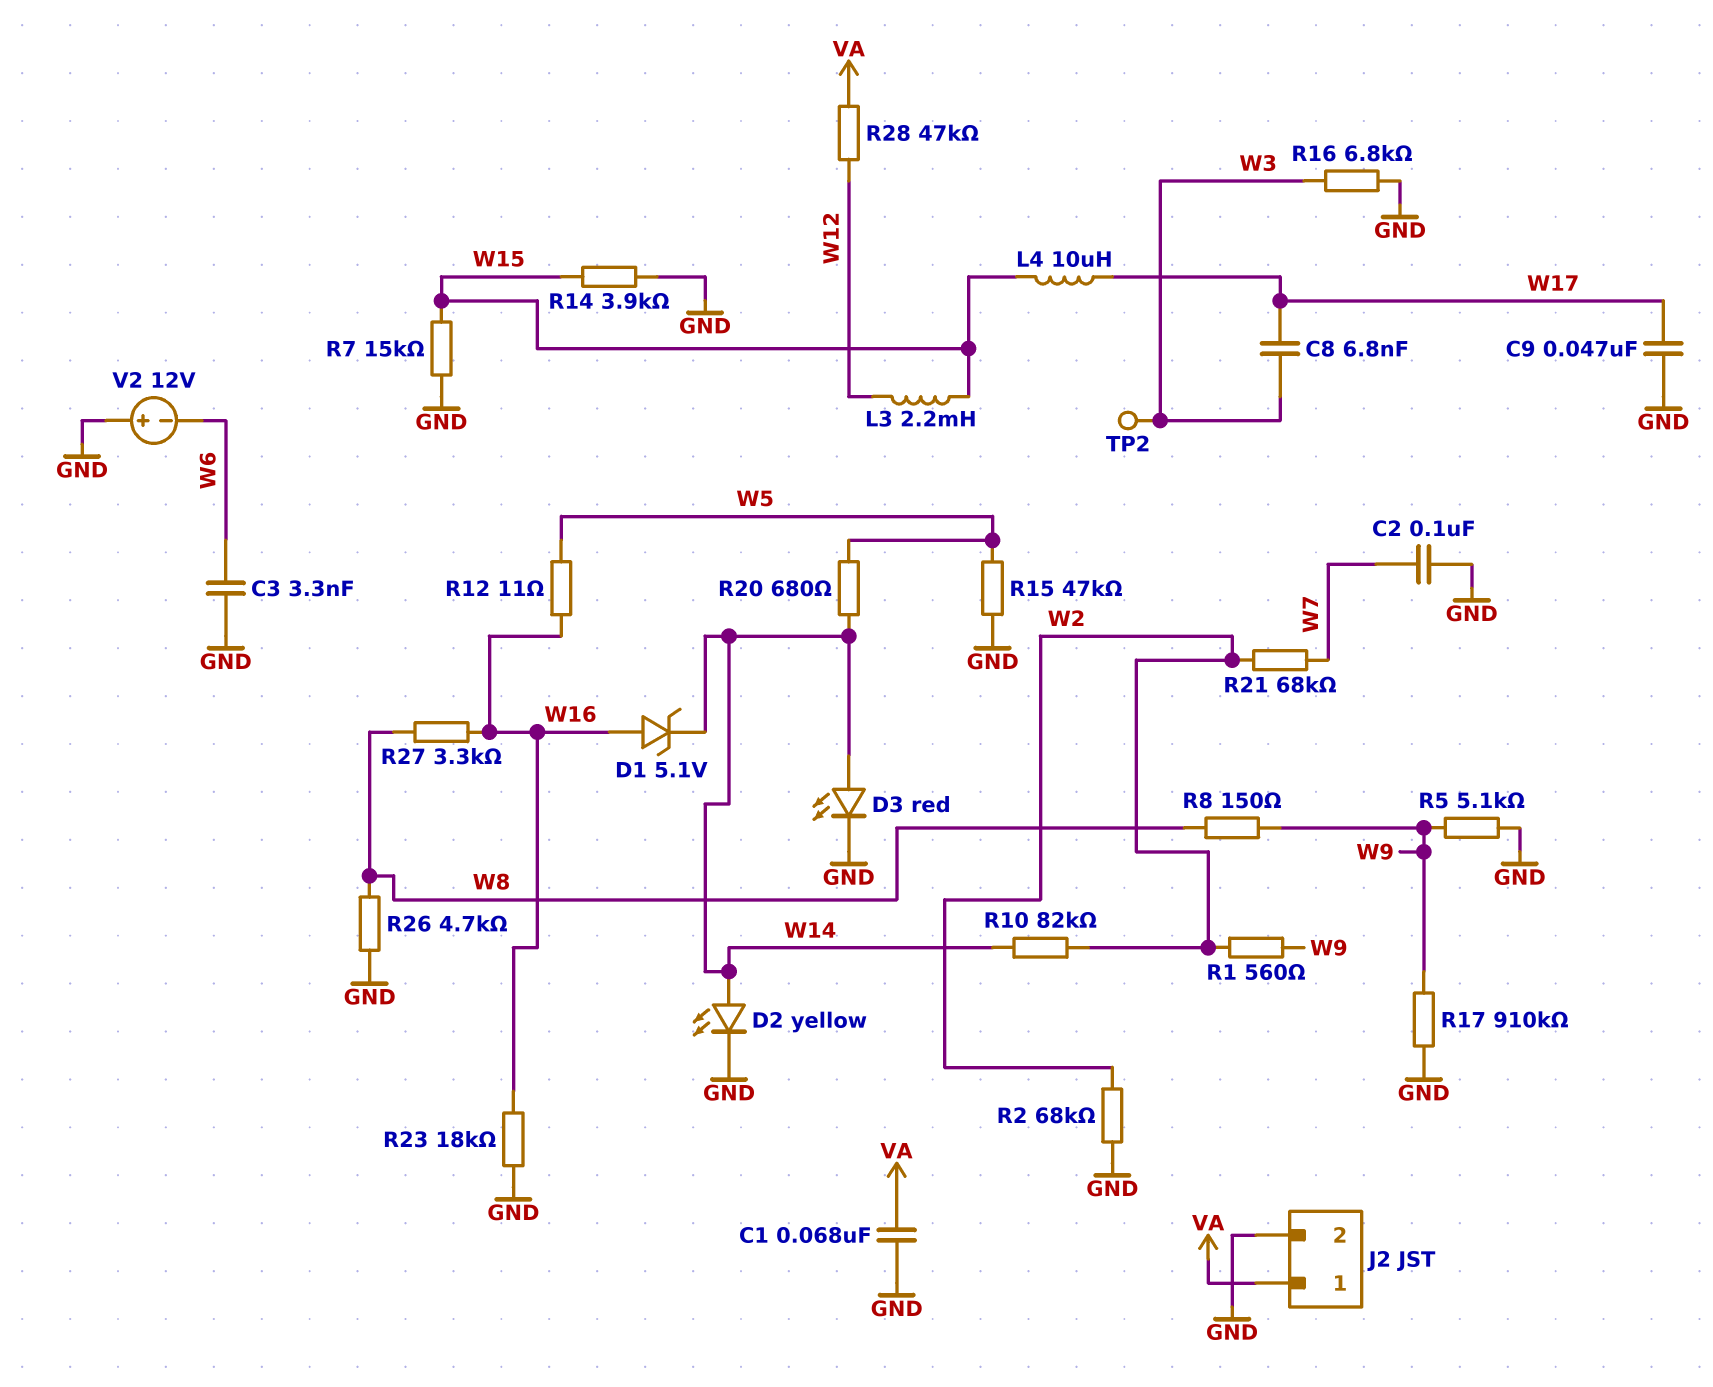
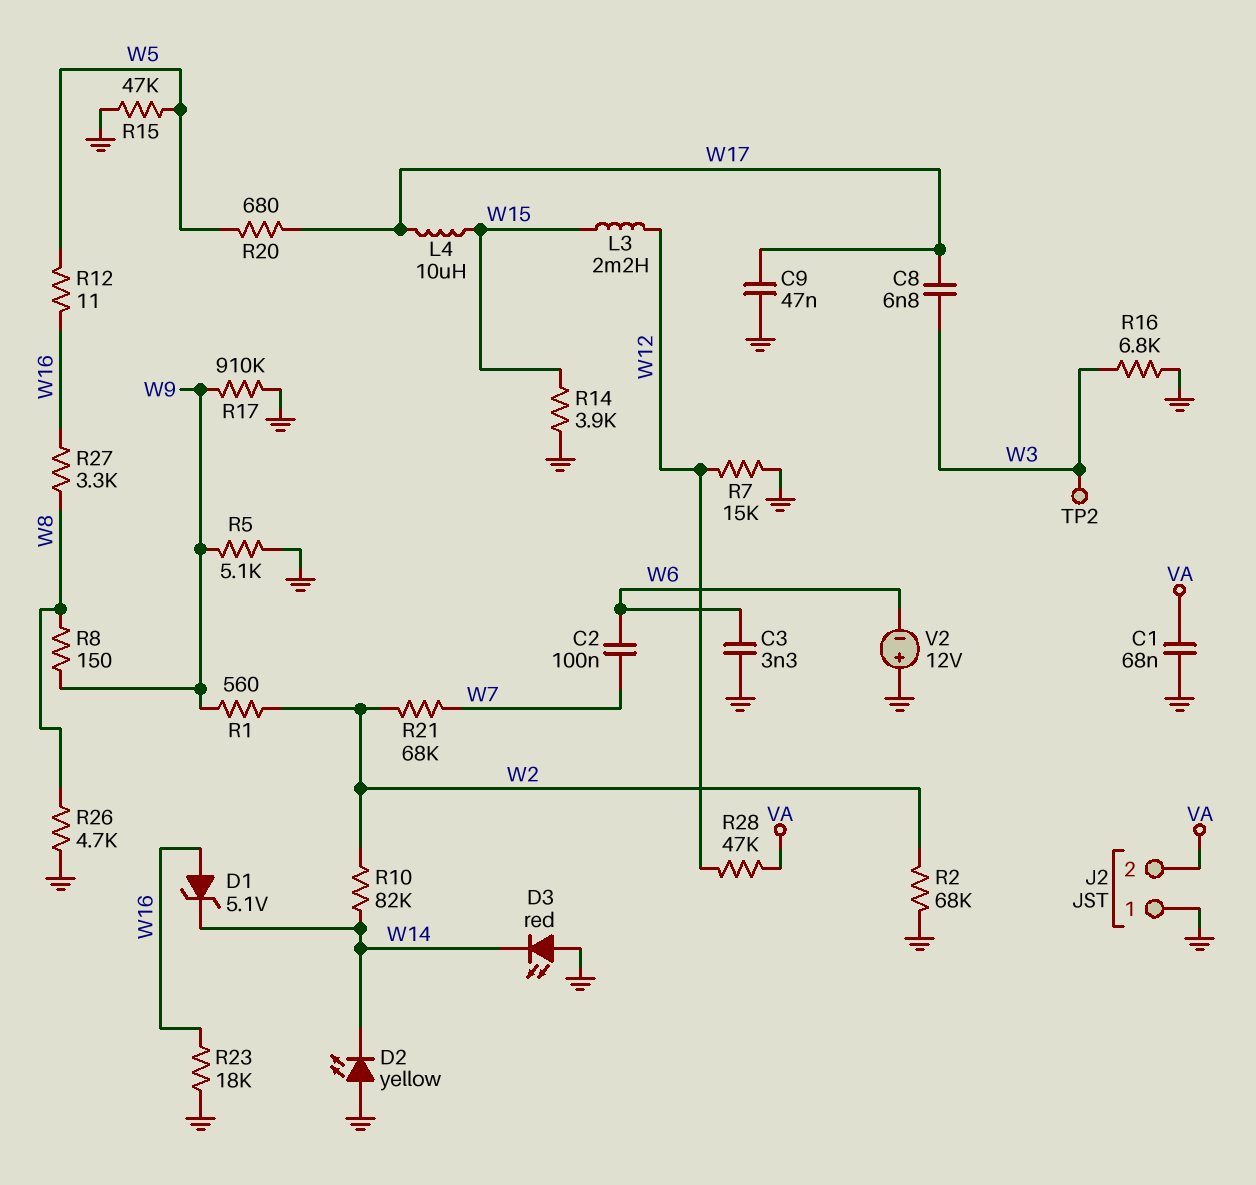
C2: 100nF (GND, W7) -> 100nF (W6, W7)
D2: LED yellow (A W14, K GND) -> LED yellow (A GND, K W14)
D3: LED red (A W14, K GND) -> LED red (A GND, K W14)
J2 pin 1: VA -> GND
J2 pin 2: GND -> VA
R7: 15k (GND, W15) -> 15k (GND, W12)
R20: 680 (W5, W14) -> 680 (W5, W17)

